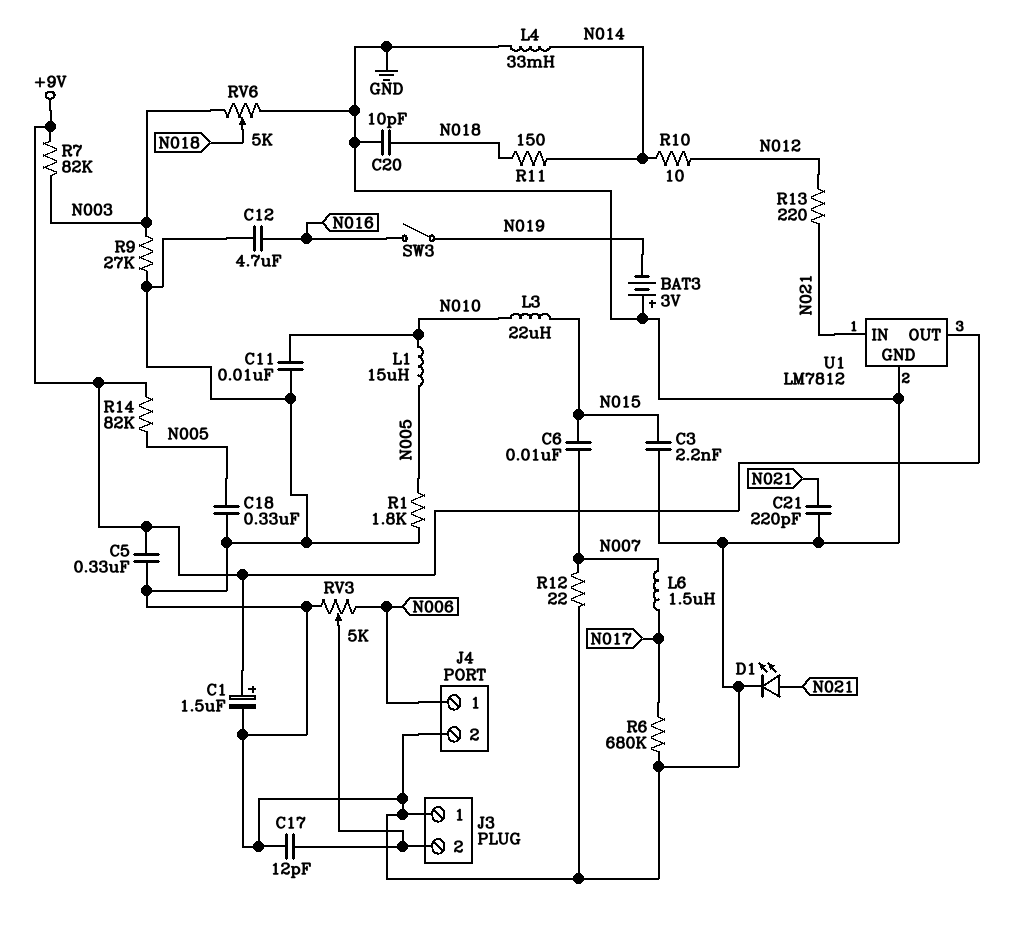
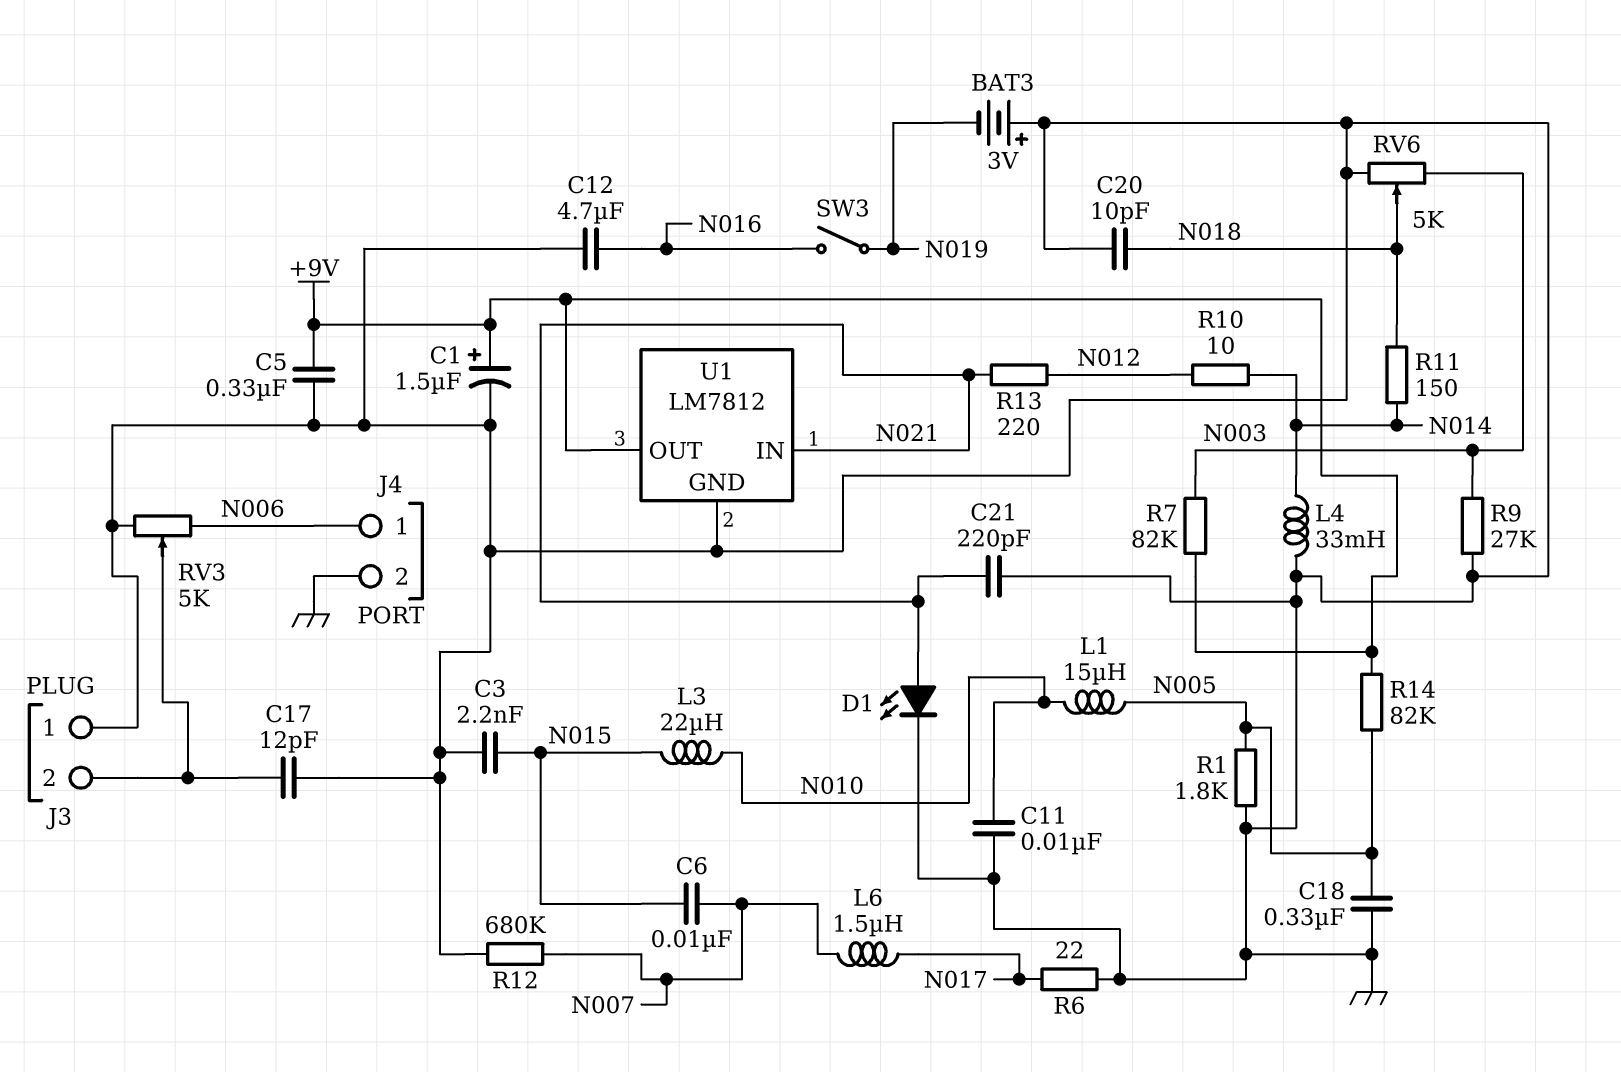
R6: 680k (GND, N017) -> 22 (GND, N017)
R12: 22 (GND, N007) -> 680k (GND, N007)

